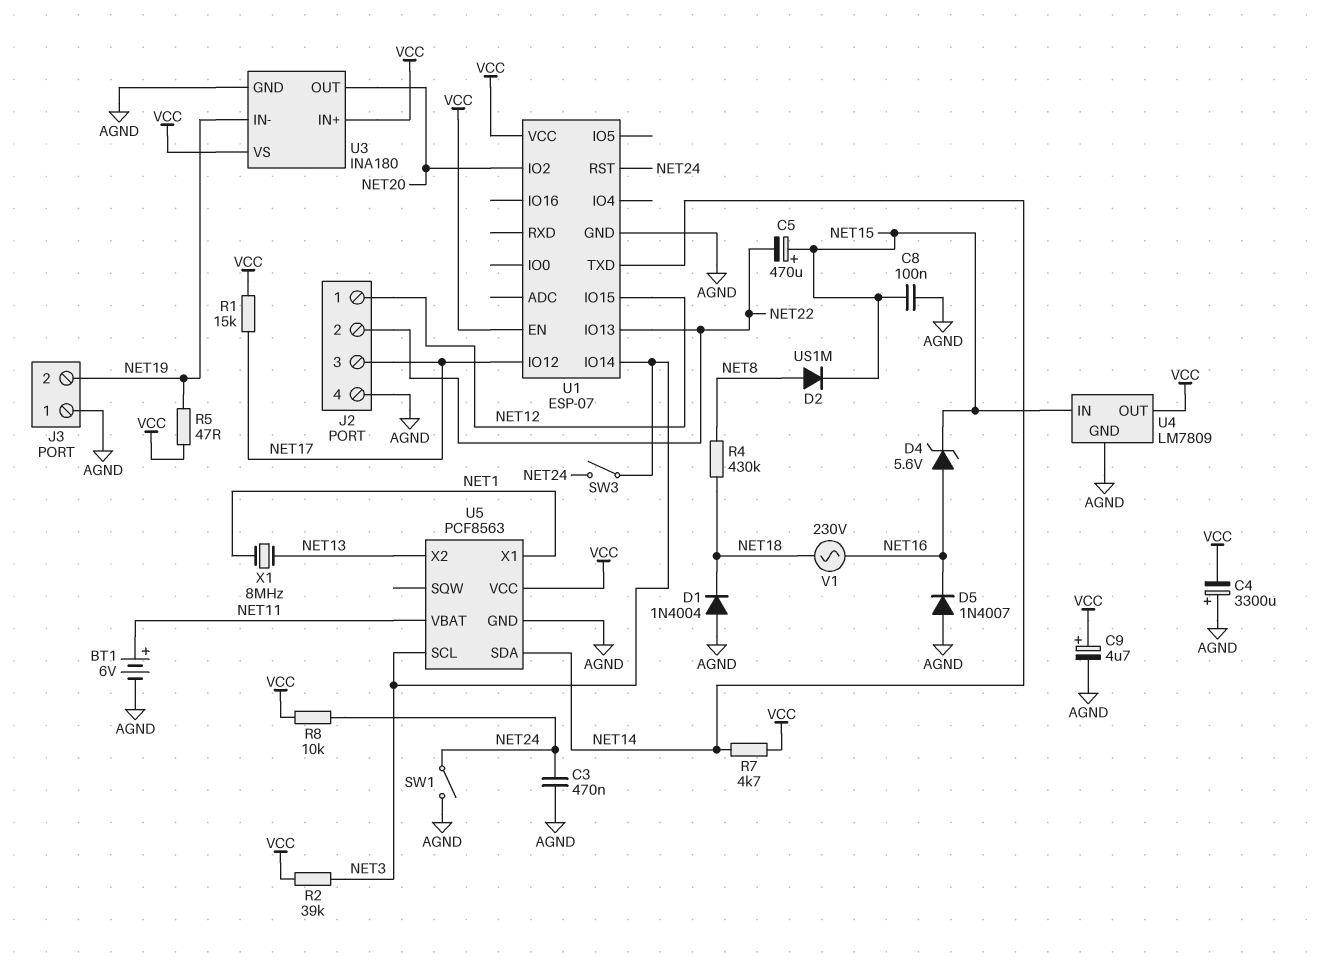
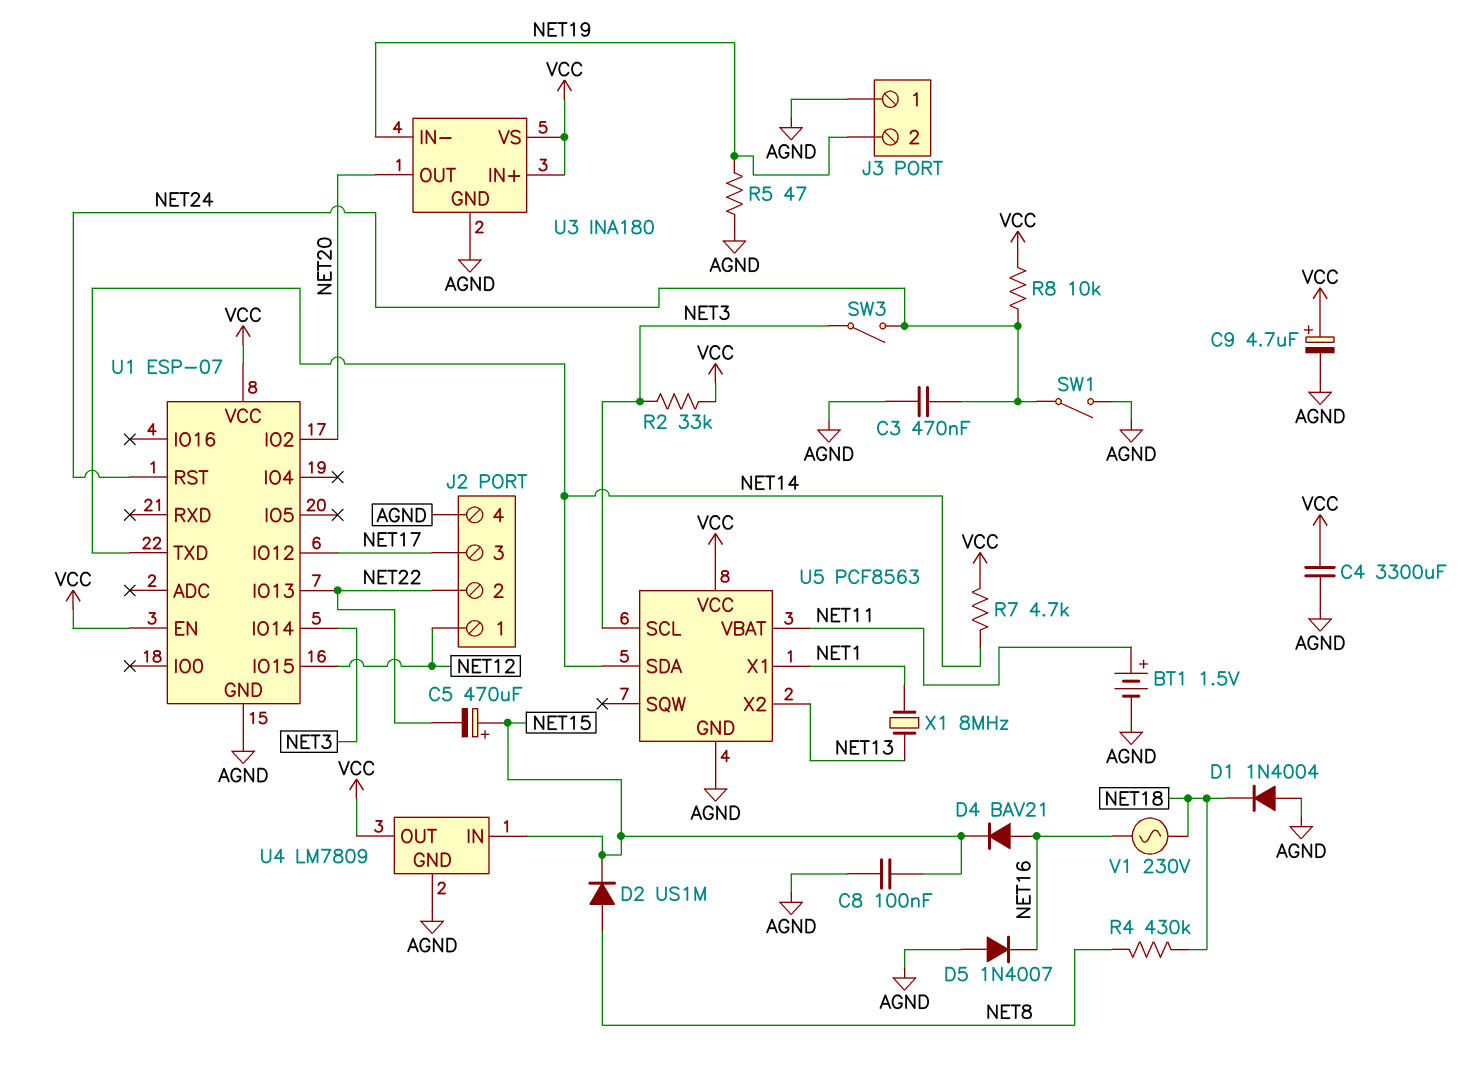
BT1: 6V (plus NET11, minus AGND) -> 1.5V (plus NET11, minus AGND)
C4: 3300uF (plus AGND, minus VCC) -> 3300uF (AGND, VCC)
D4: zener 5.6V (A NET16, K NET15) -> diode BAV21 (A NET16, K NET15)
R1: 15k (NET17, VCC) -> none
R2: 39k (NET3, VCC) -> 33k (NET3, VCC)
R5: 47 (NET19, VCC) -> 47 (AGND, NET19)

